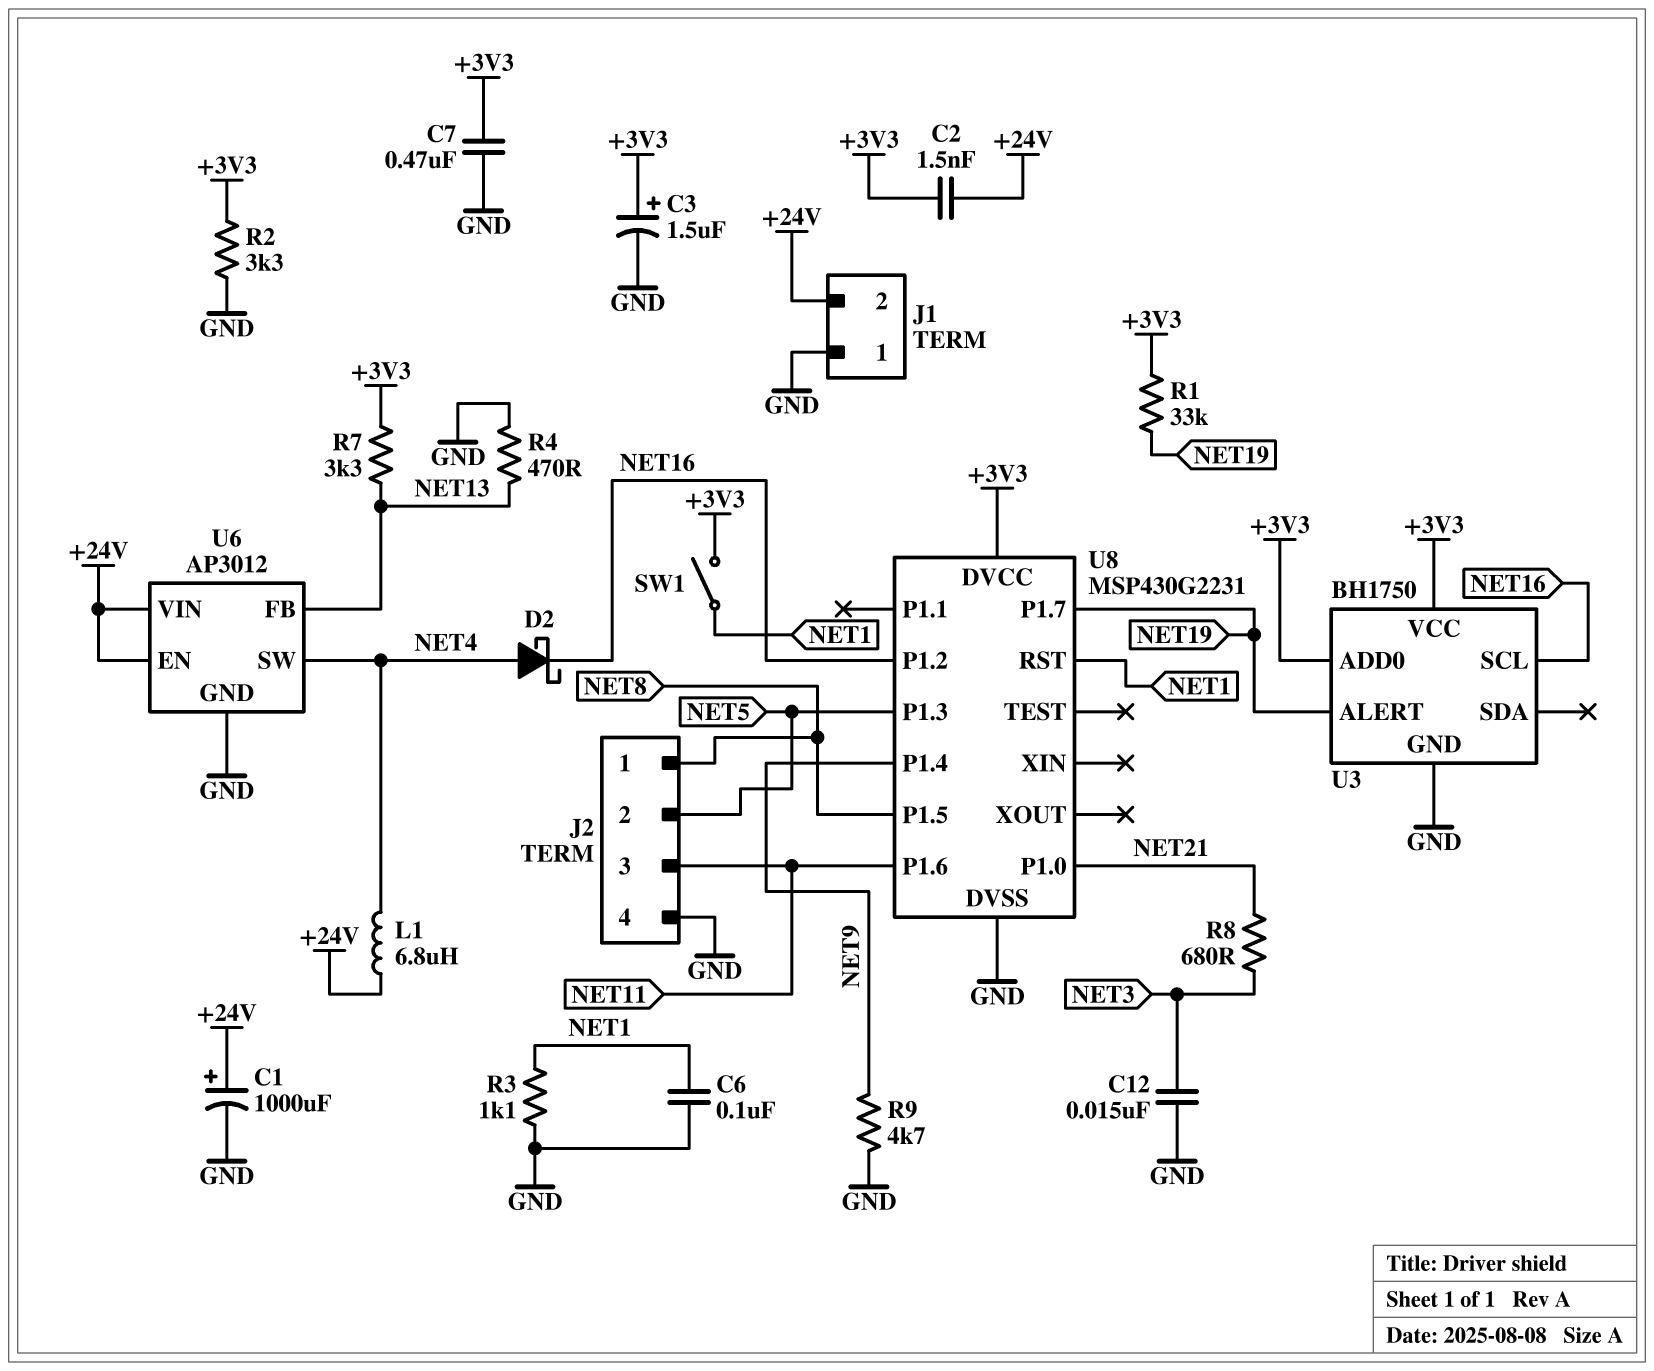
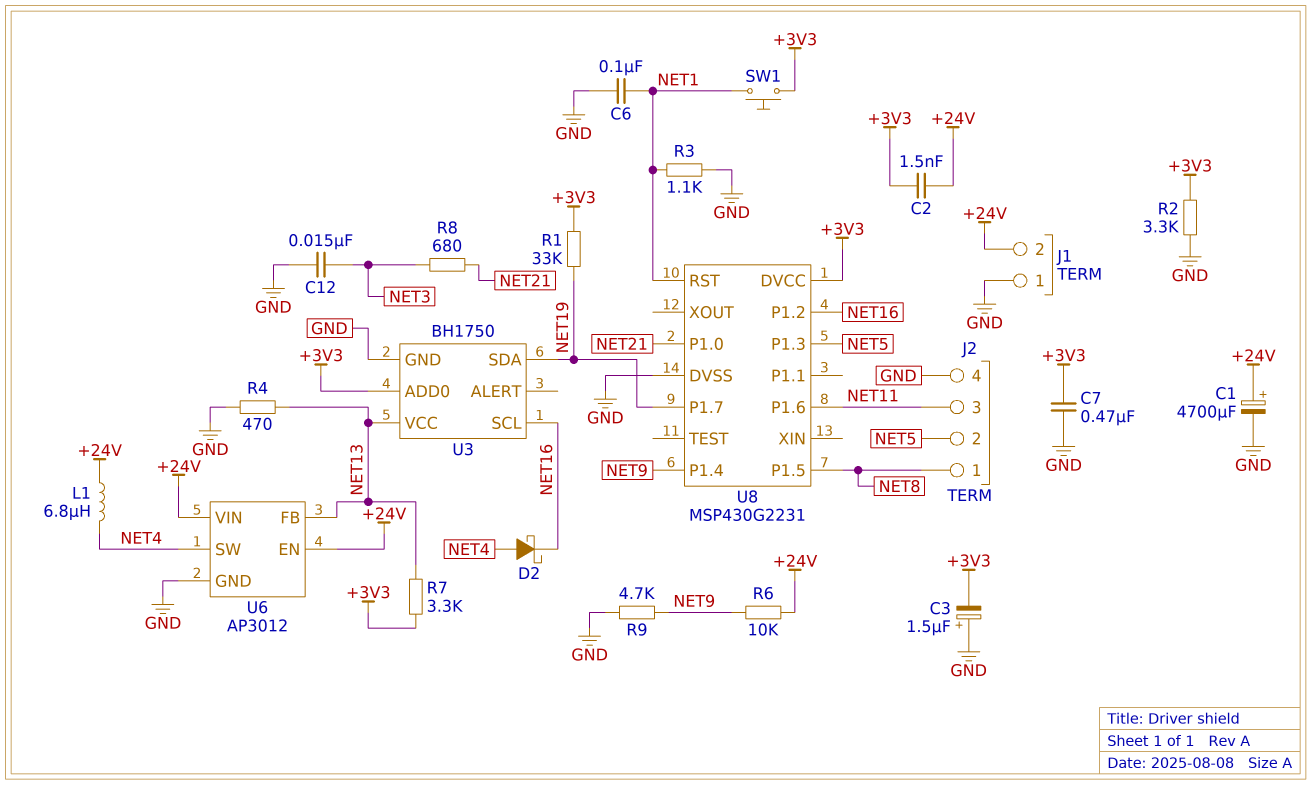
C1: 1000uF (plus +24V, minus GND) -> 4700uF (plus +24V, minus GND)
C3: 1.5uF (plus +3V3, minus GND) -> 1.5uF (plus GND, minus +3V3)
R6: none -> 10k (+24V, NET9)
SW1: switch (+3V3, NET1) -> button (+3V3, NET1)
U3 pin ALERT: NET19 -> none
U3 pin SDA: none -> NET19
U3 pin VCC: +3V3 -> NET13

